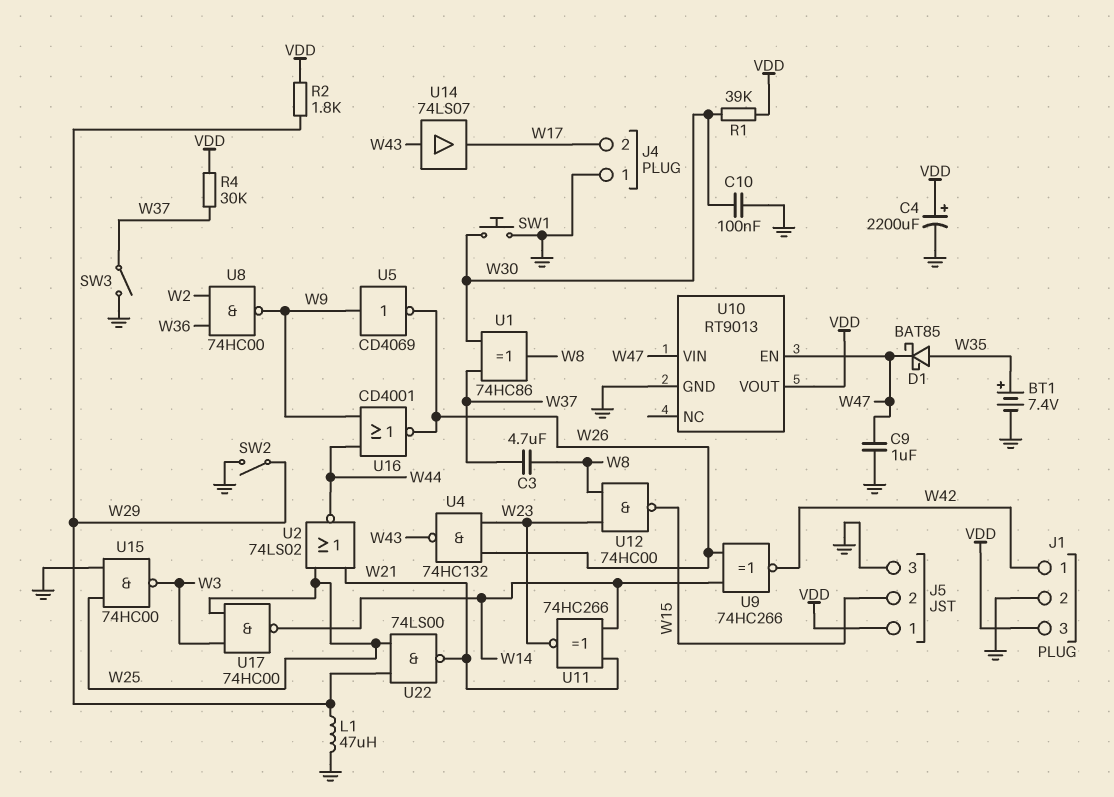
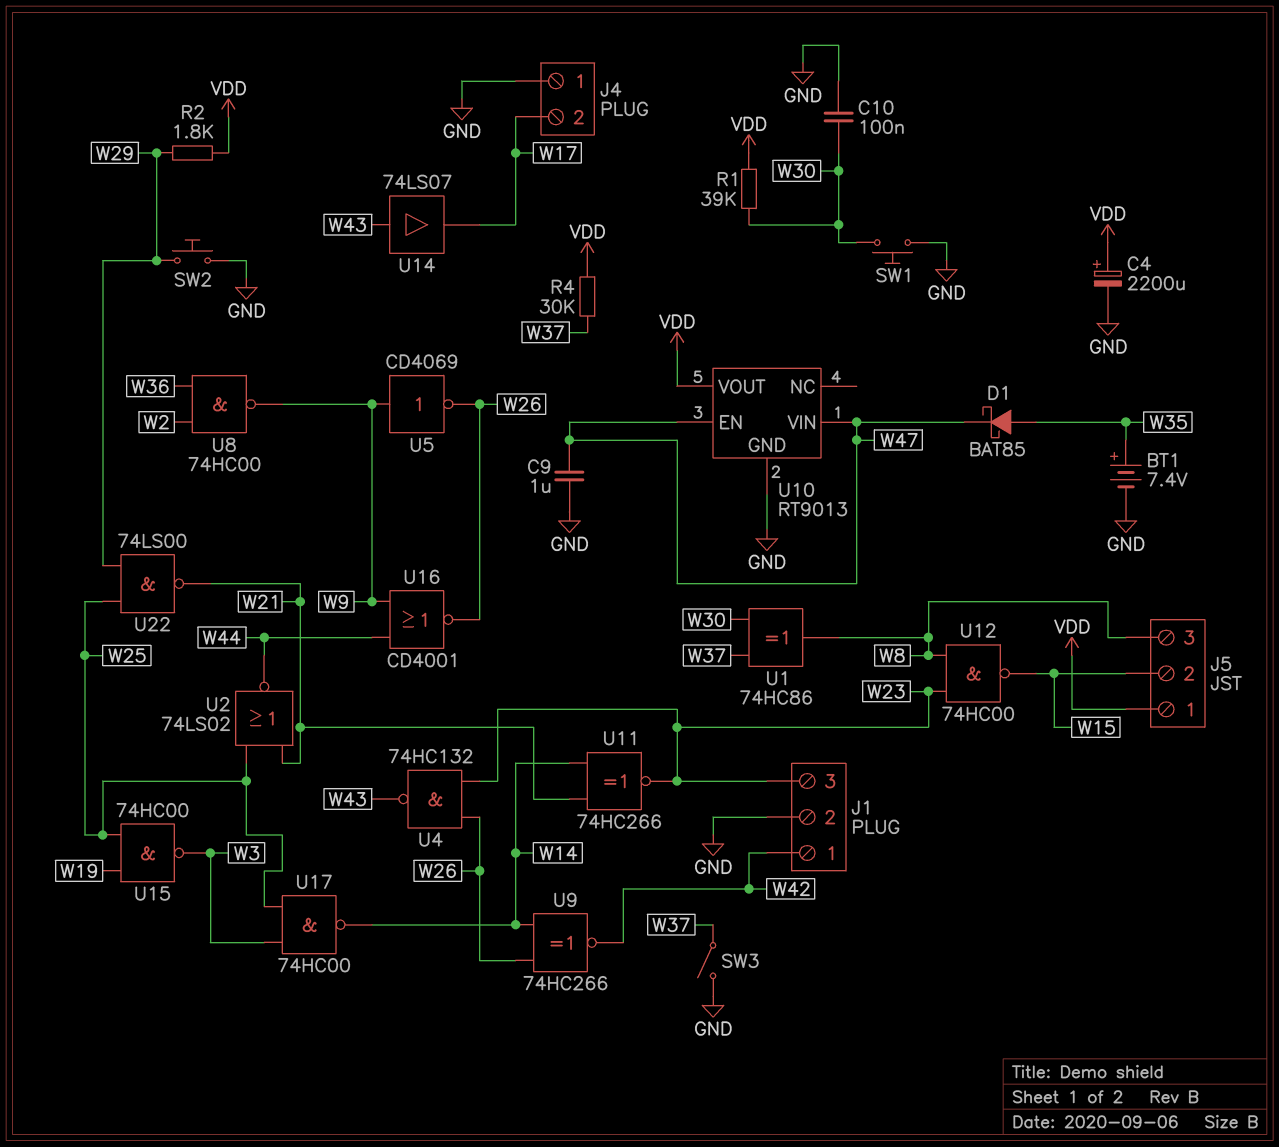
C3: 4.7uF (W8, W37) -> none
J1 pin 3: VDD -> W23
J5 pin 3: GND -> W8
L1: 47uH (GND, W29) -> none
SW2: switch (GND, W29) -> button (GND, W29)
U15: NAND 74HC00 (in GND, in W25, out W3) -> NAND 74HC00 (in W19, in W25, out W3)

